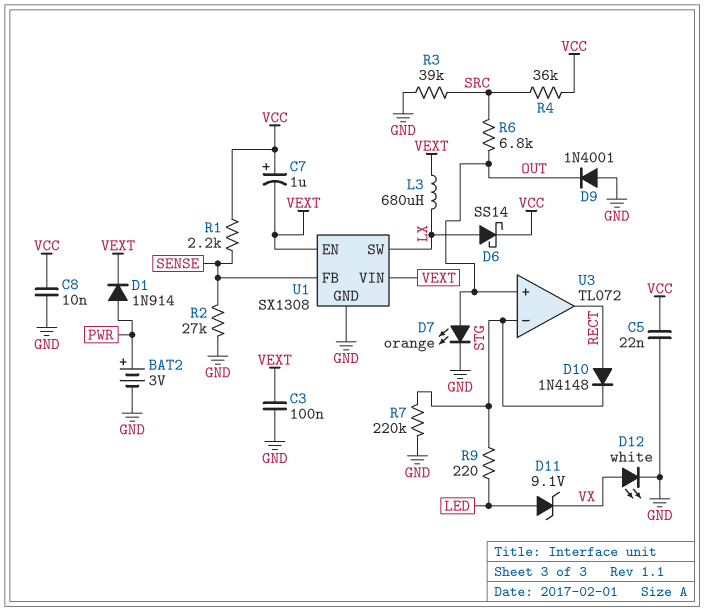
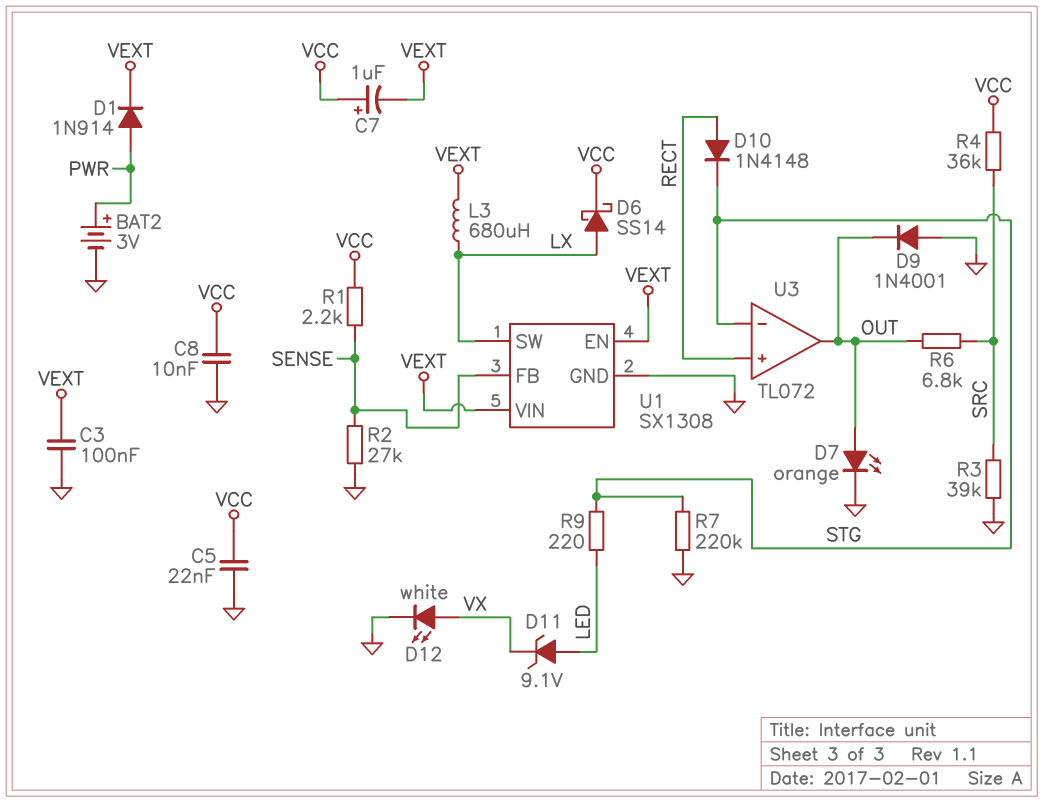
U3 pin in+: OUT -> RECT
U3 pin out: RECT -> OUT

